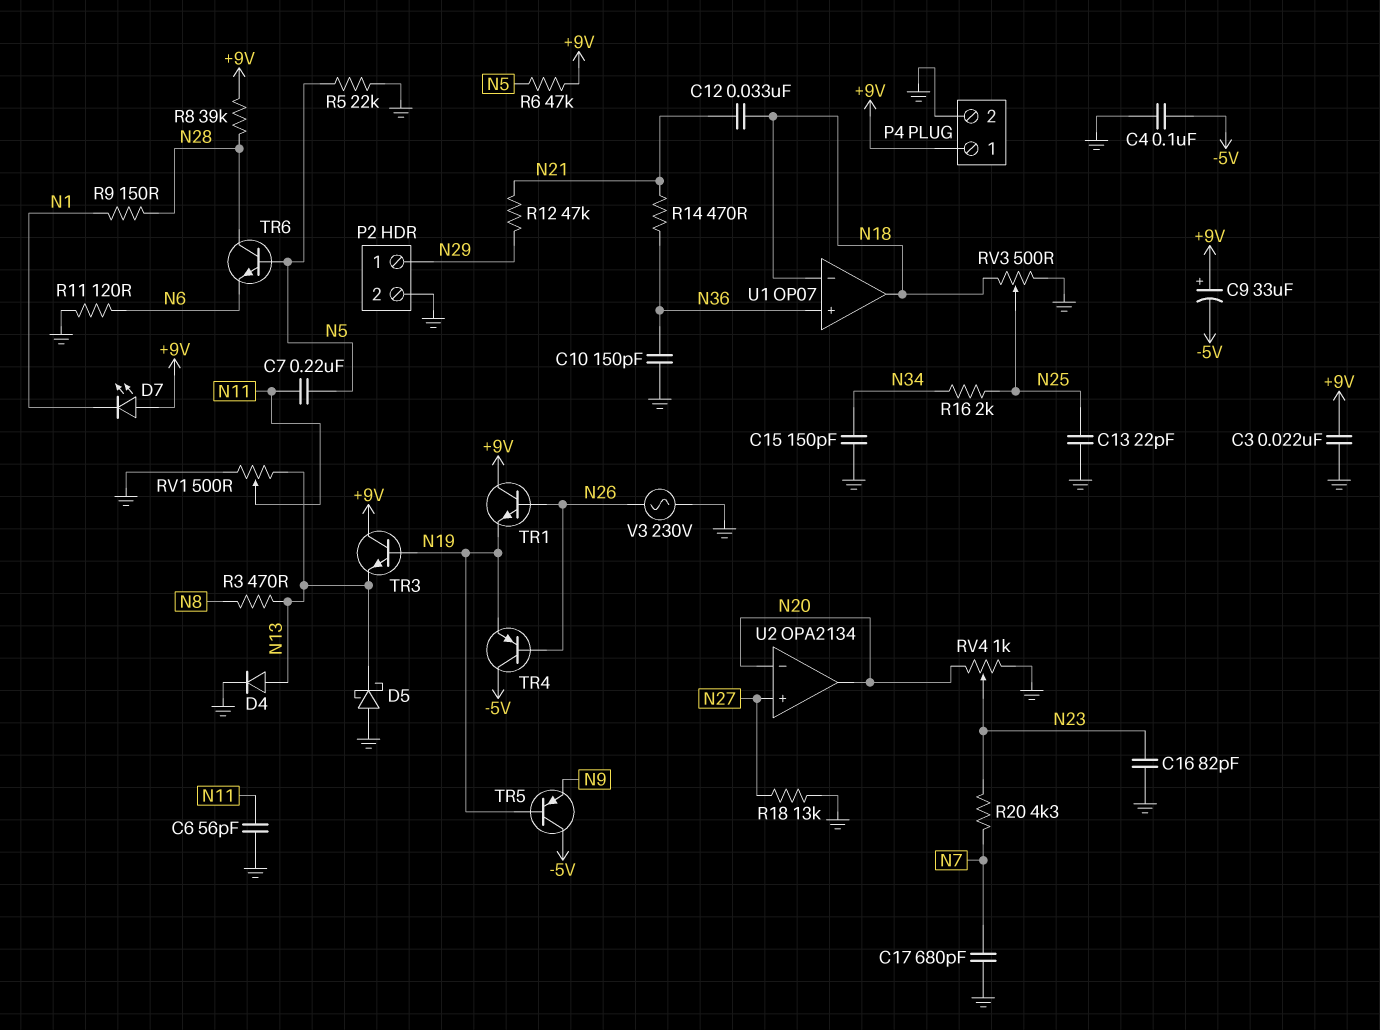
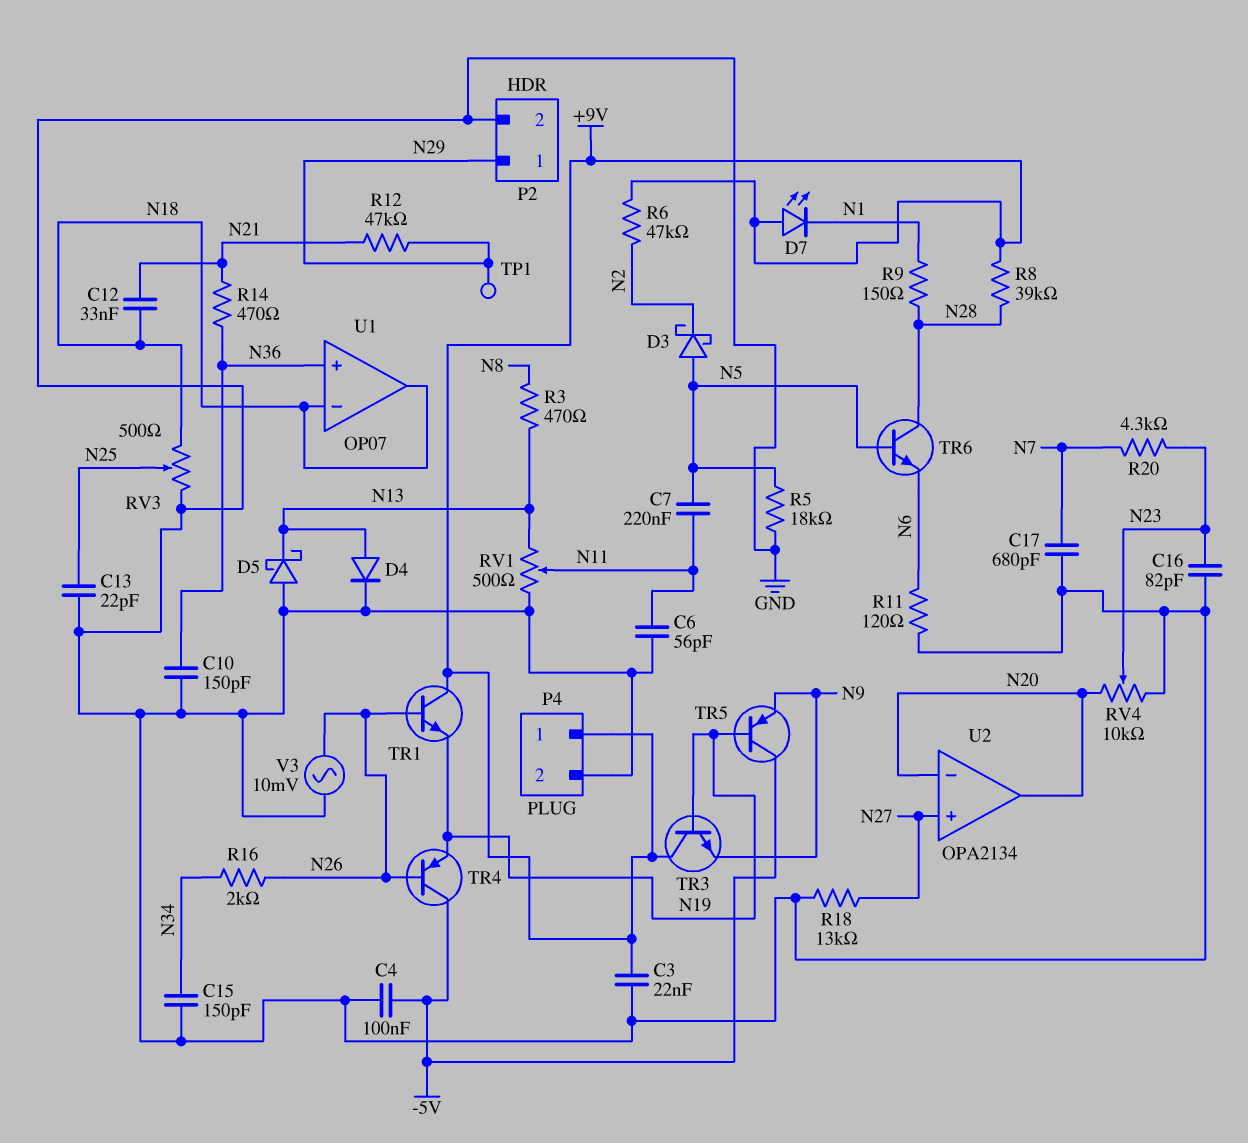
C9: 33uF (plus +9V, minus -5V) -> none
D3: none -> schottky (A N5, K N2)
R5: 22k (GND, N5) -> 18k (GND, N5)
R6: 47k (+9V, N5) -> 47k (+9V, N2)
R16: 2k (N25, N34) -> 2k (N26, N34)
RV4: 1k (GND, N20, wiper N23) -> 10k (GND, N20, wiper N23)
TP1: none -> test point (N29)
TR3: NPN (B N19, C +9V, E N13) -> NPN (B N19, C +9V, E N9)
V3: AC 230V (GND, N26) -> AC 10mV (GND, N26)

